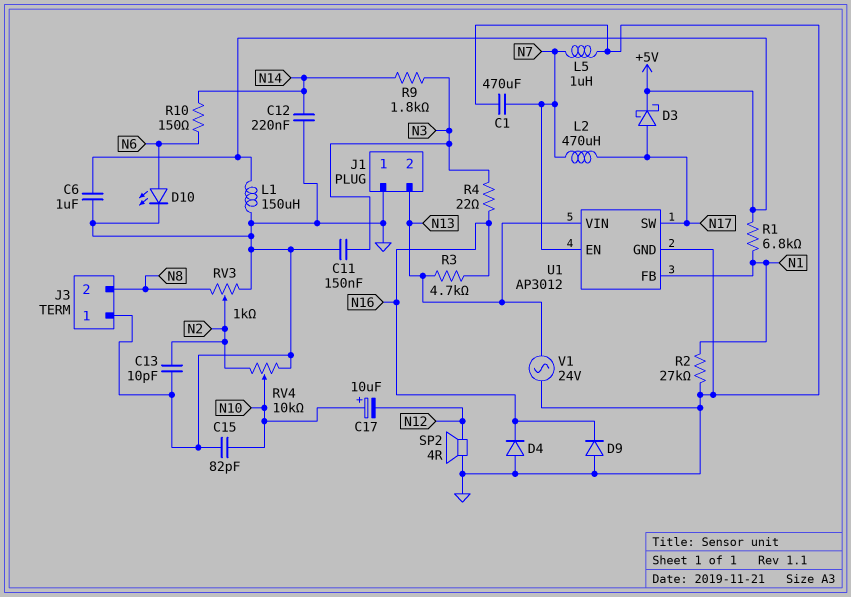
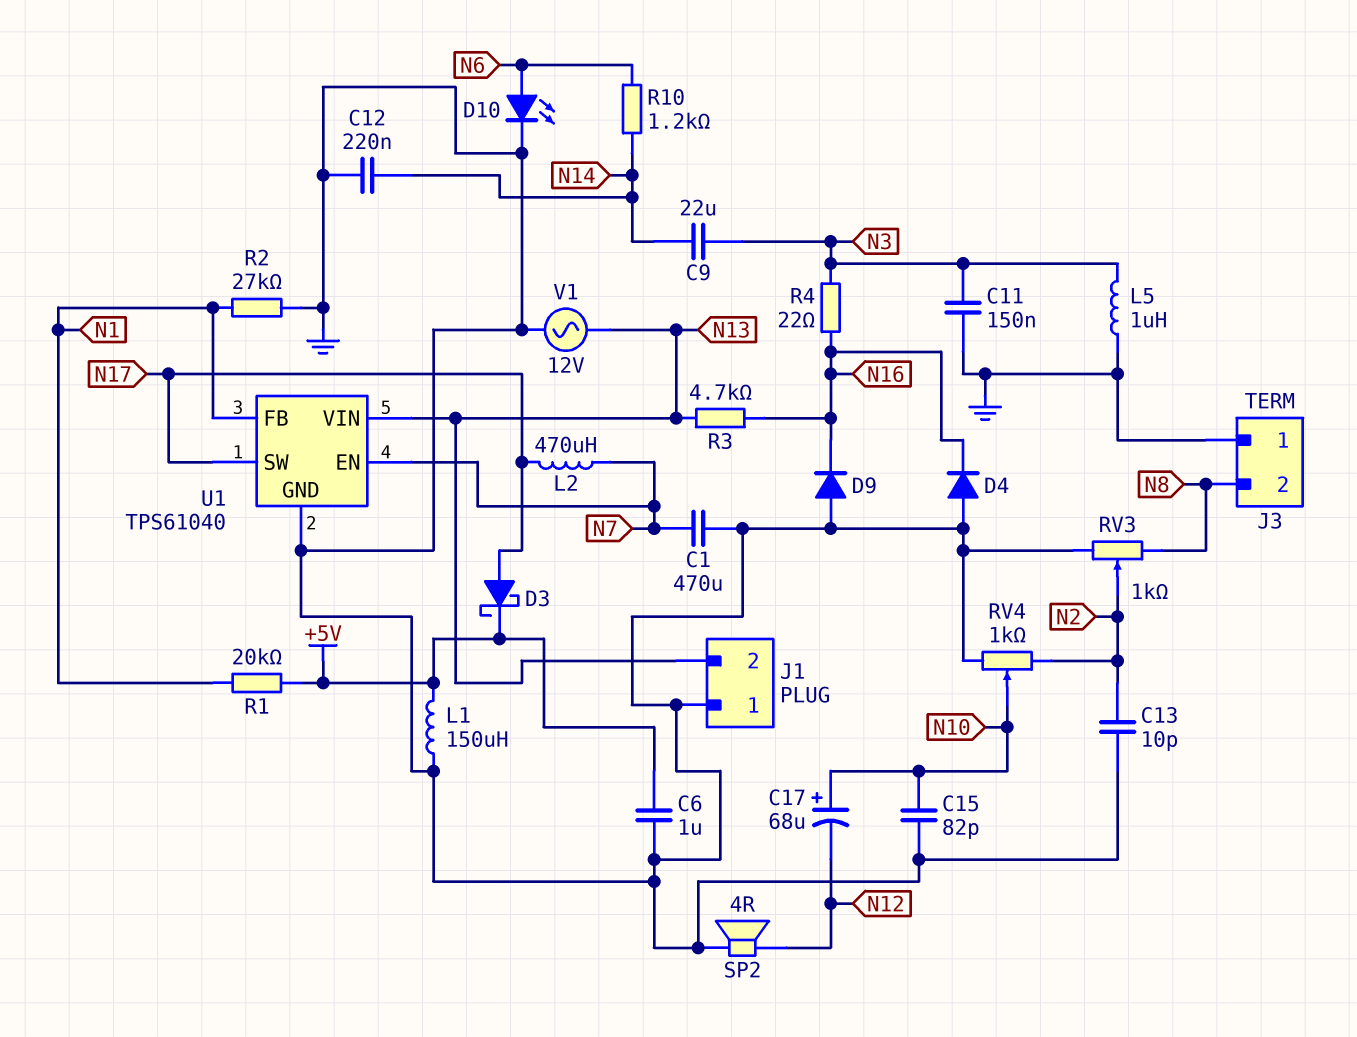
C9: none -> 22uF (N3, N14)
C17: 10uF (plus N10, minus N12) -> 68uF (plus N10, minus N12)
L5: 1uH (GND, N7) -> 1uH (GND, N3)
R1: 6.8k (+5V, N1) -> 20k (+5V, N1)
R9: 1.8k (N3, N14) -> none
R10: 150 (N6, N14) -> 1.2k (N6, N14)
RV4: 10k (GND, N2, wiper N10) -> 1k (GND, N2, wiper N10)
U1: AP3012 -> TPS61040
V1: AC 24V (GND, N13) -> AC 12V (GND, N13)

